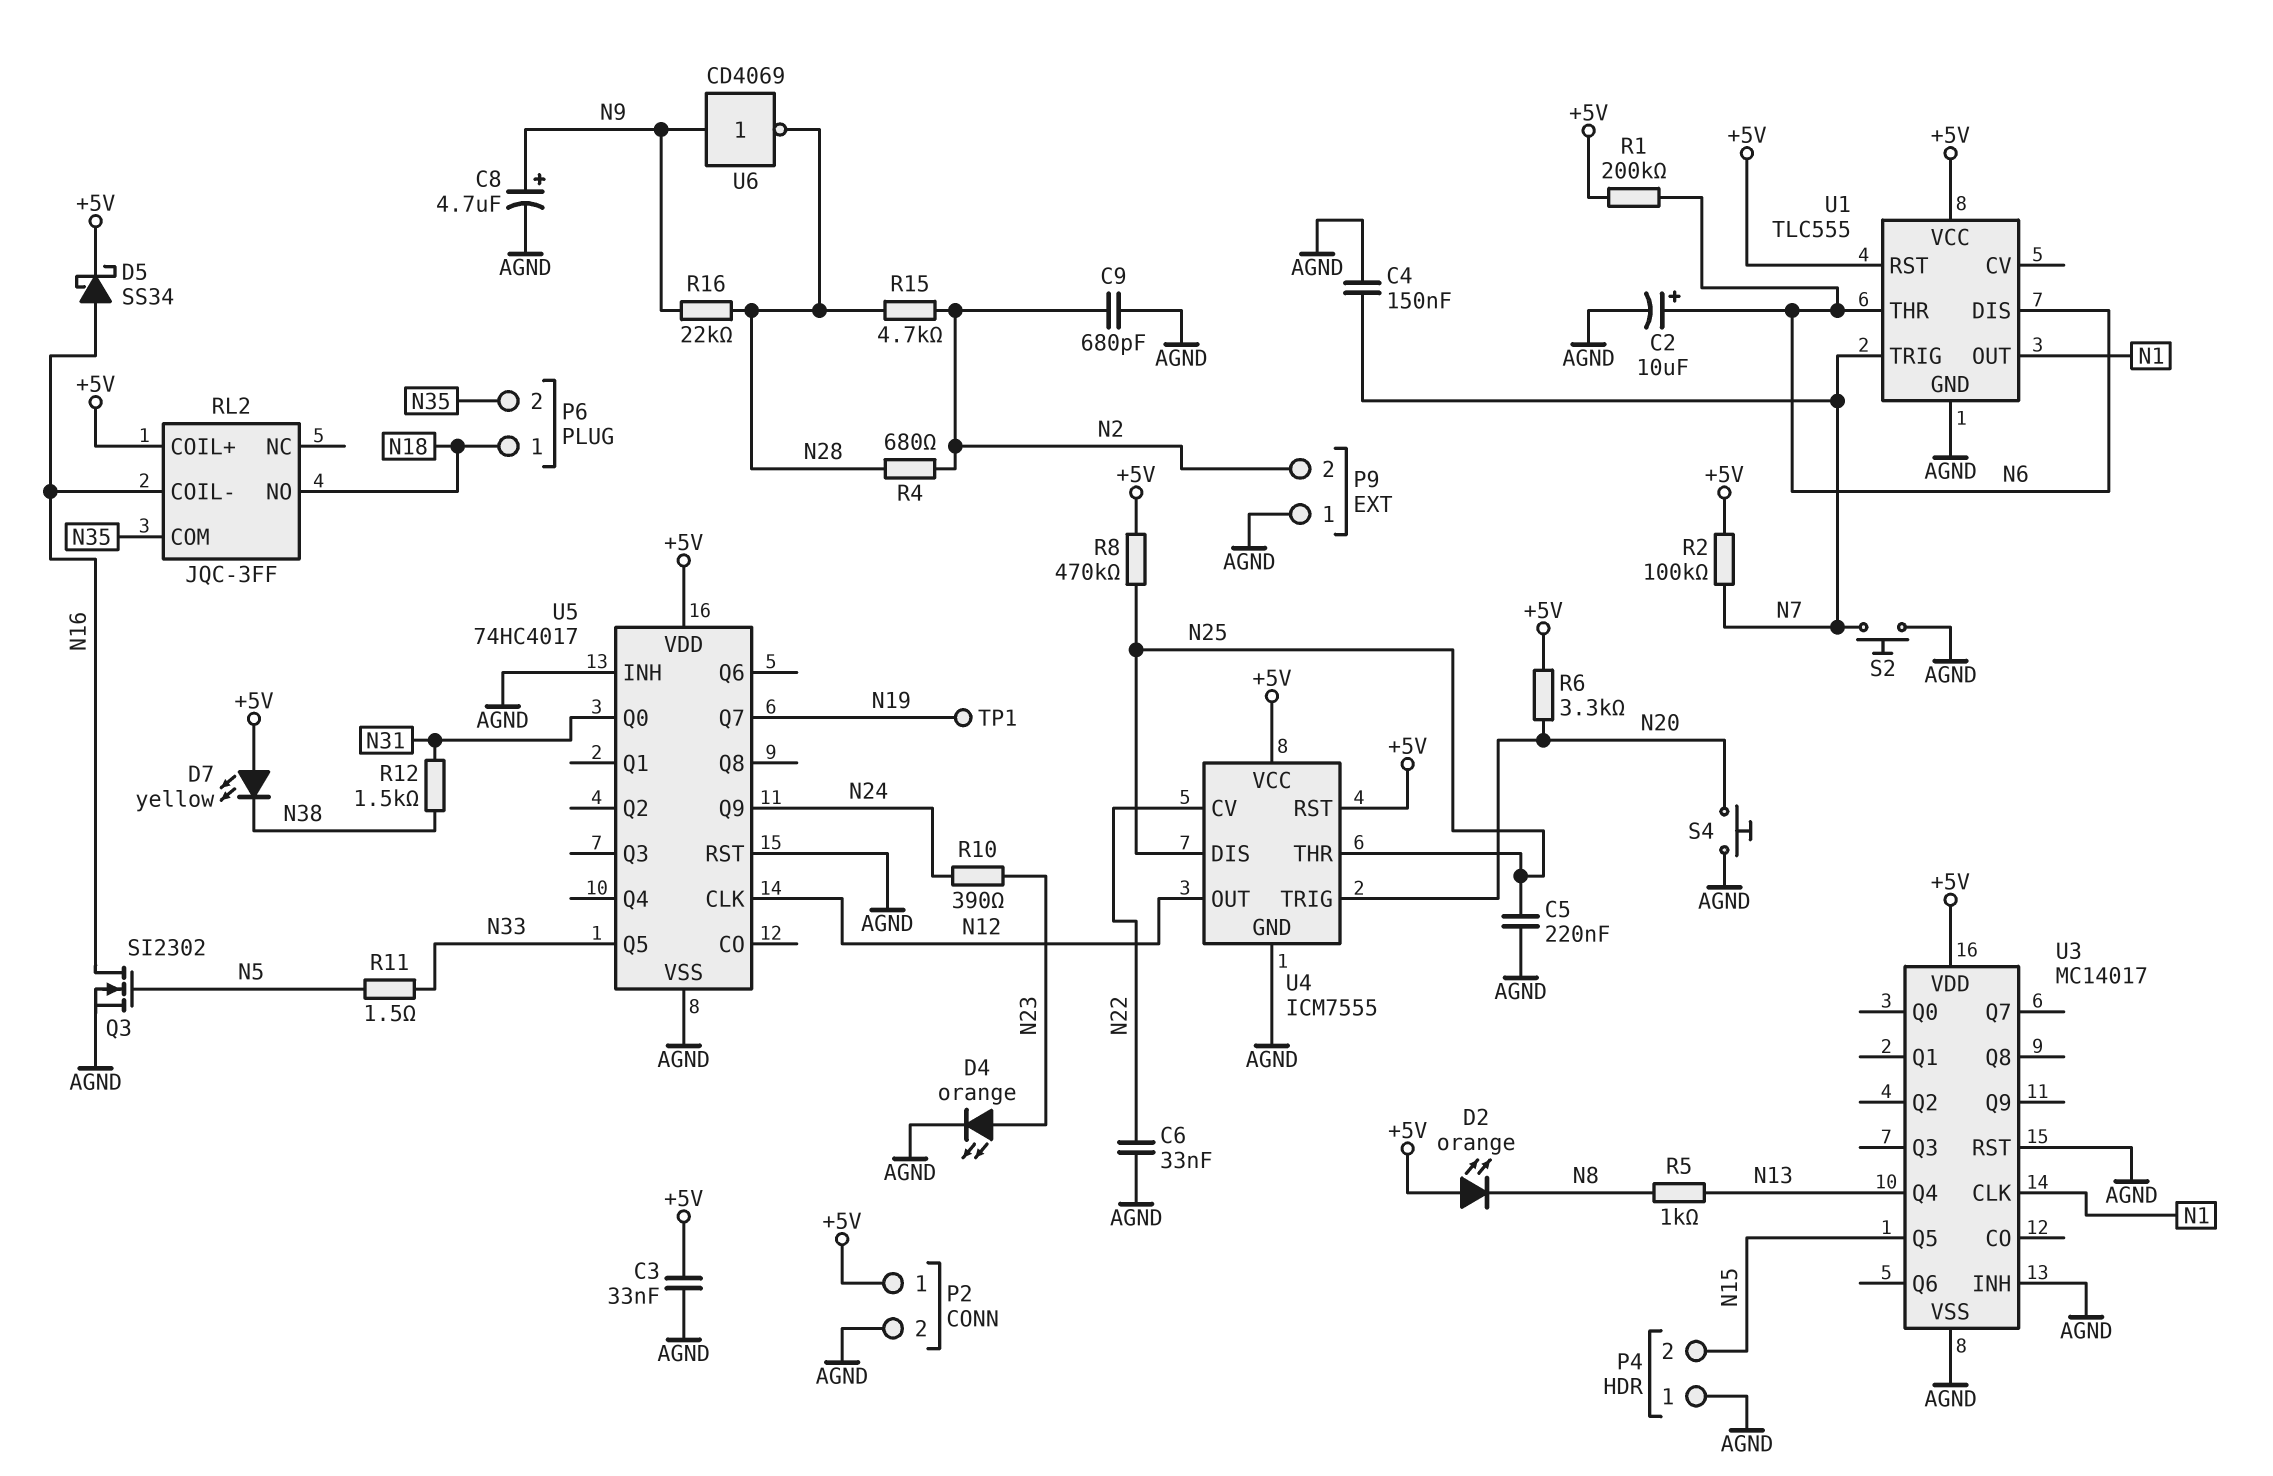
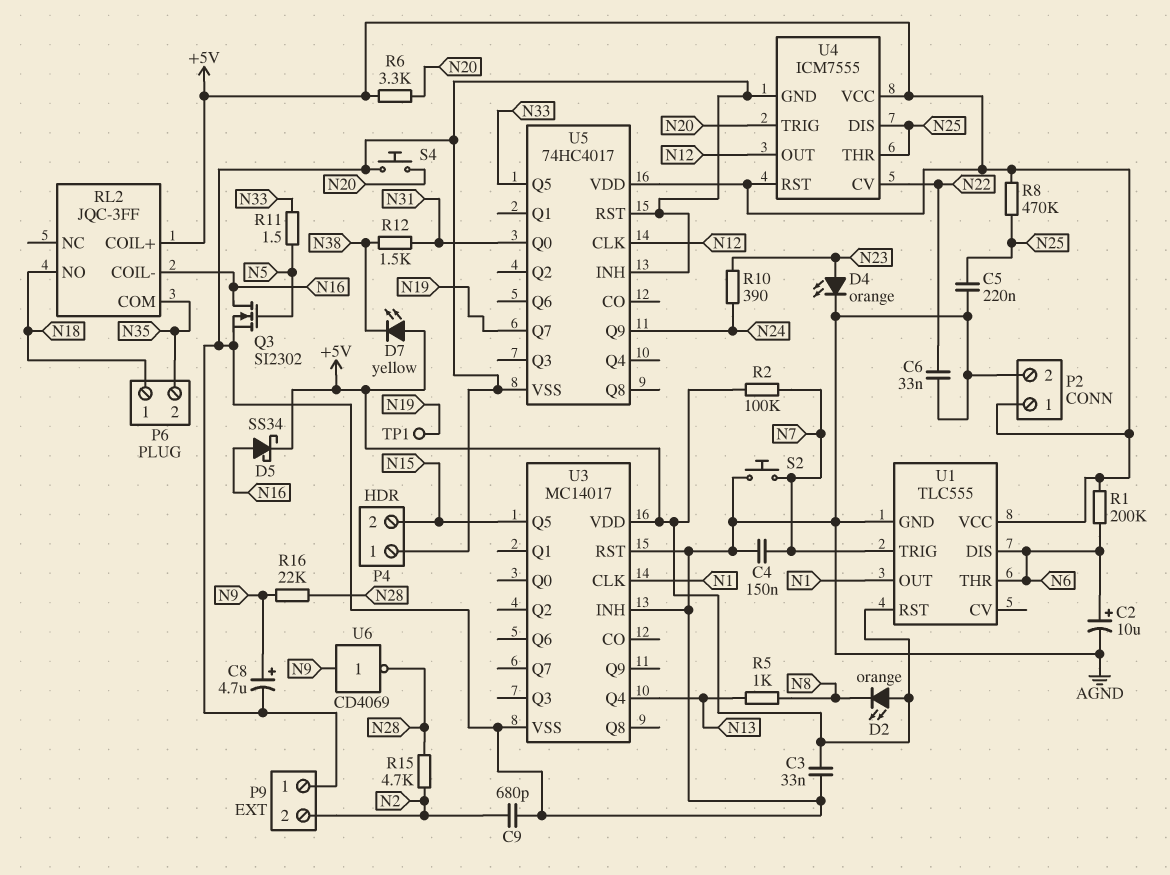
R4: 680 (N2, N28) -> none

